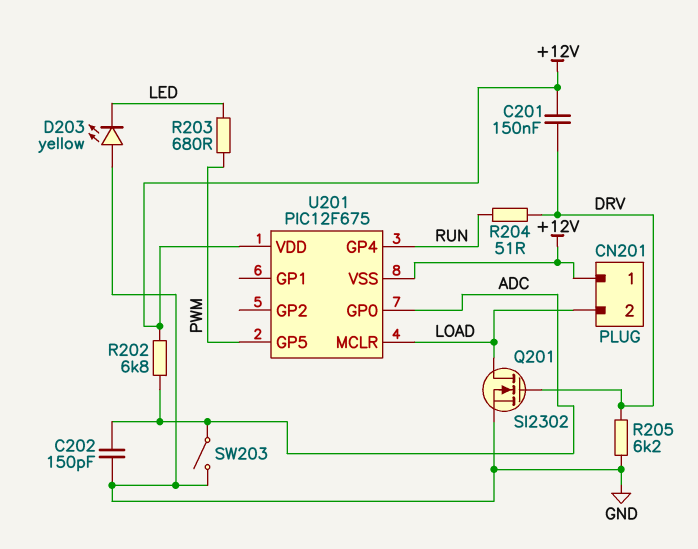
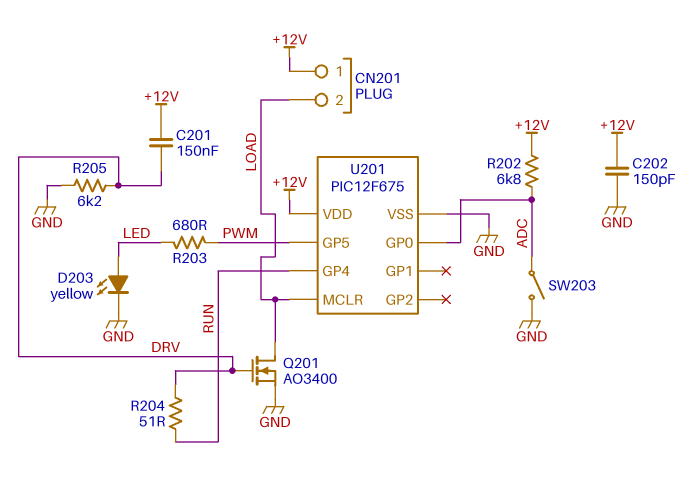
C202: 150pF (ADC, GND) -> 150pF (+12V, GND)
D203: LED yellow (A GND, K LED) -> LED yellow (A LED, K GND)
Q201: NMOS SI2302 (G DRV, D LOAD, S GND) -> NMOS AO3400 (G DRV, D LOAD, S GND)
U201 pin VSS: +12V -> GND

